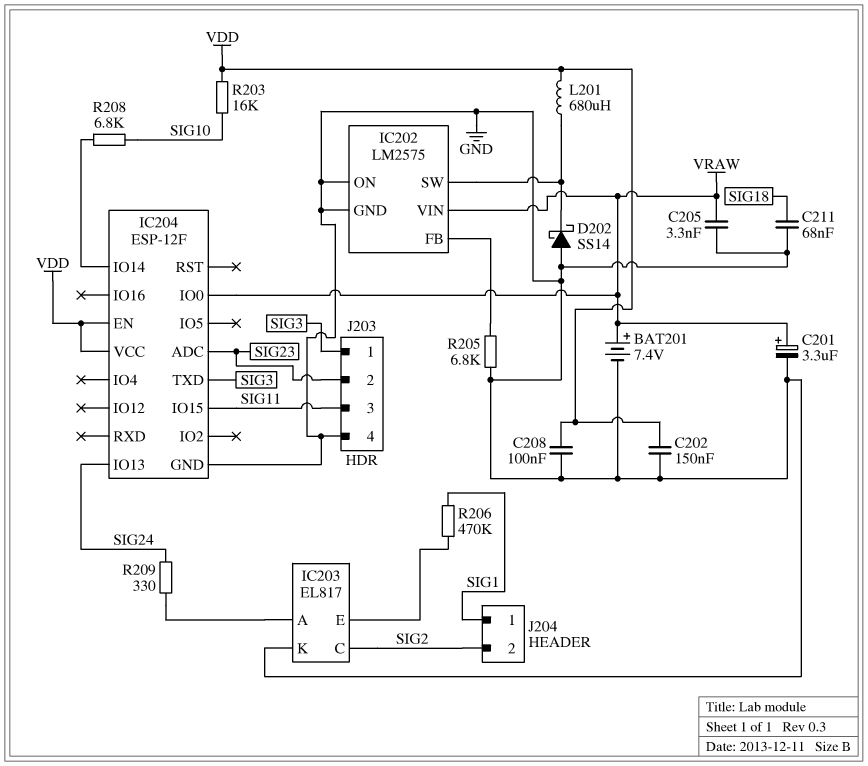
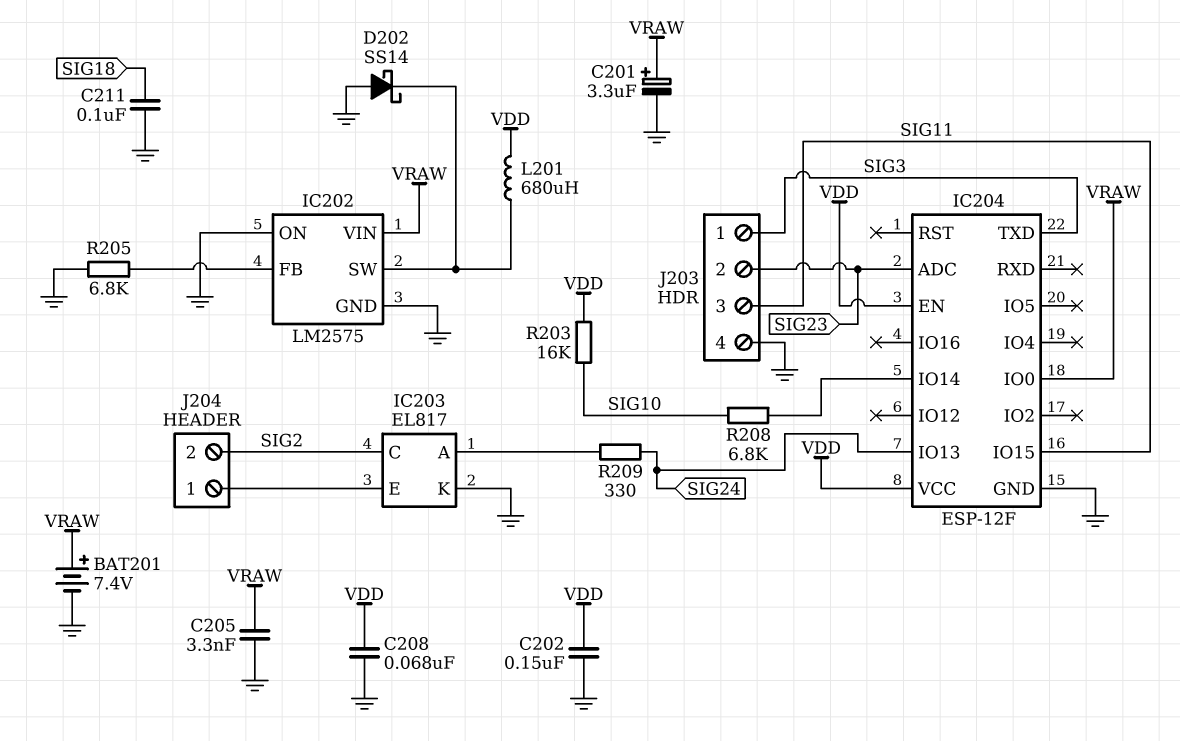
C208: 100nF (GND, VDD) -> 68nF (GND, VDD)
C211: 68nF (GND, SIG18) -> 100nF (GND, SIG18)
J204 pin 1: SIG1 -> IC203/E
R206: 470k (IC203/E, SIG1) -> none

